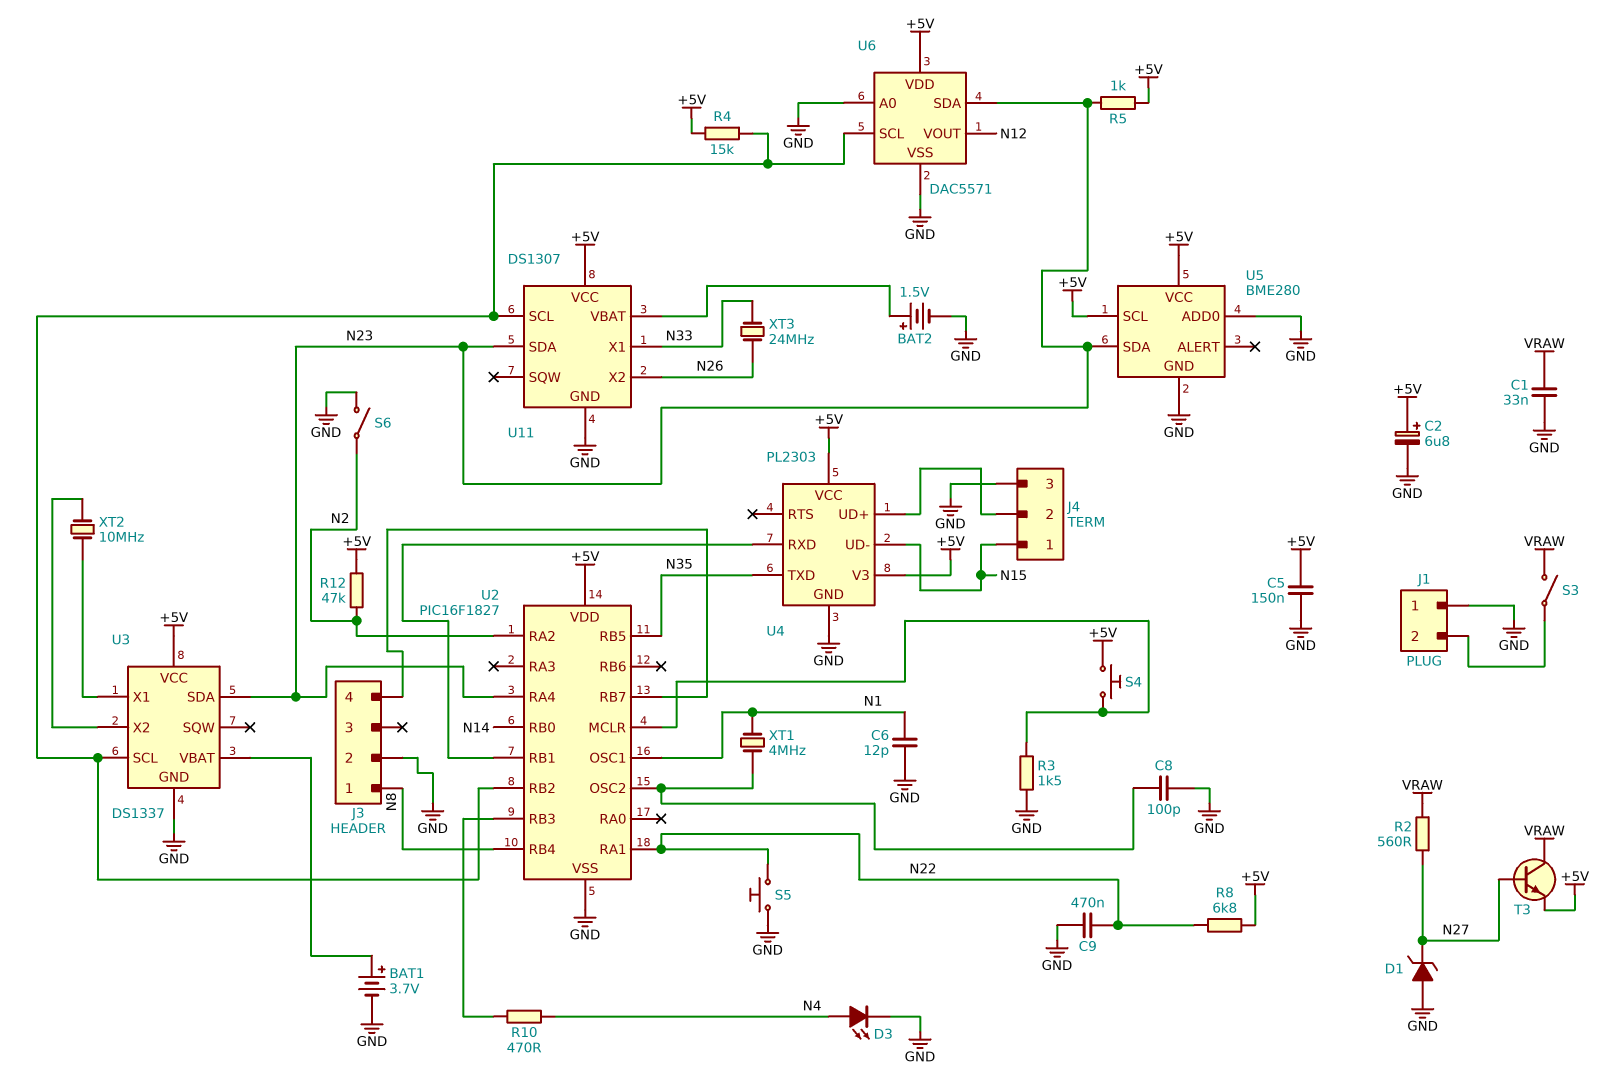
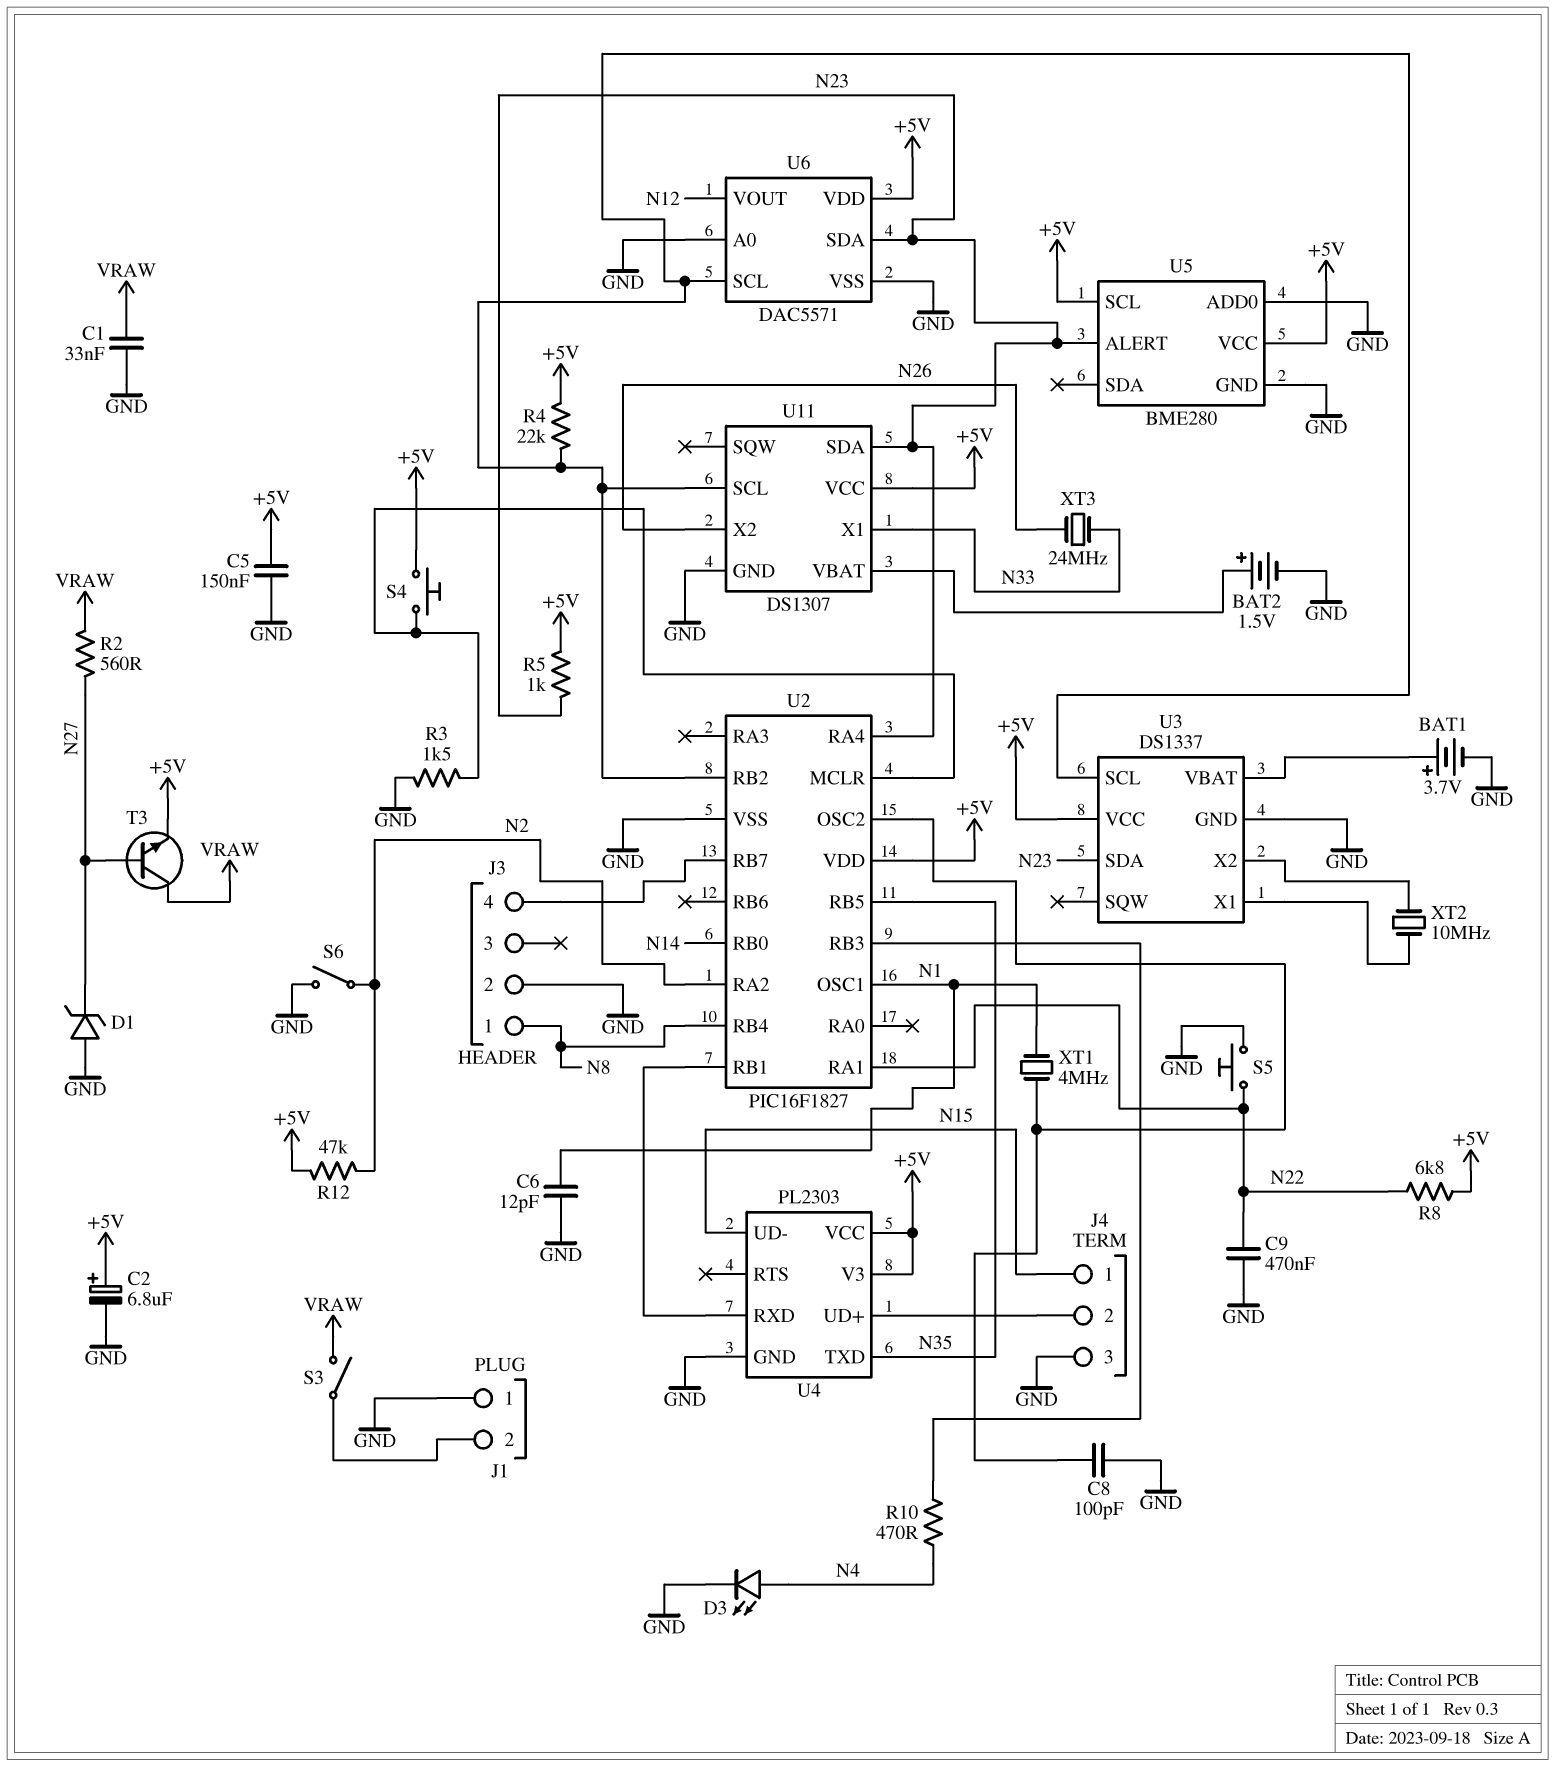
R4: 15k (+5V, U2/RB2) -> 22k (+5V, U2/RB2)
U5 pin ALERT: none -> N23
U5 pin SDA: N23 -> none

